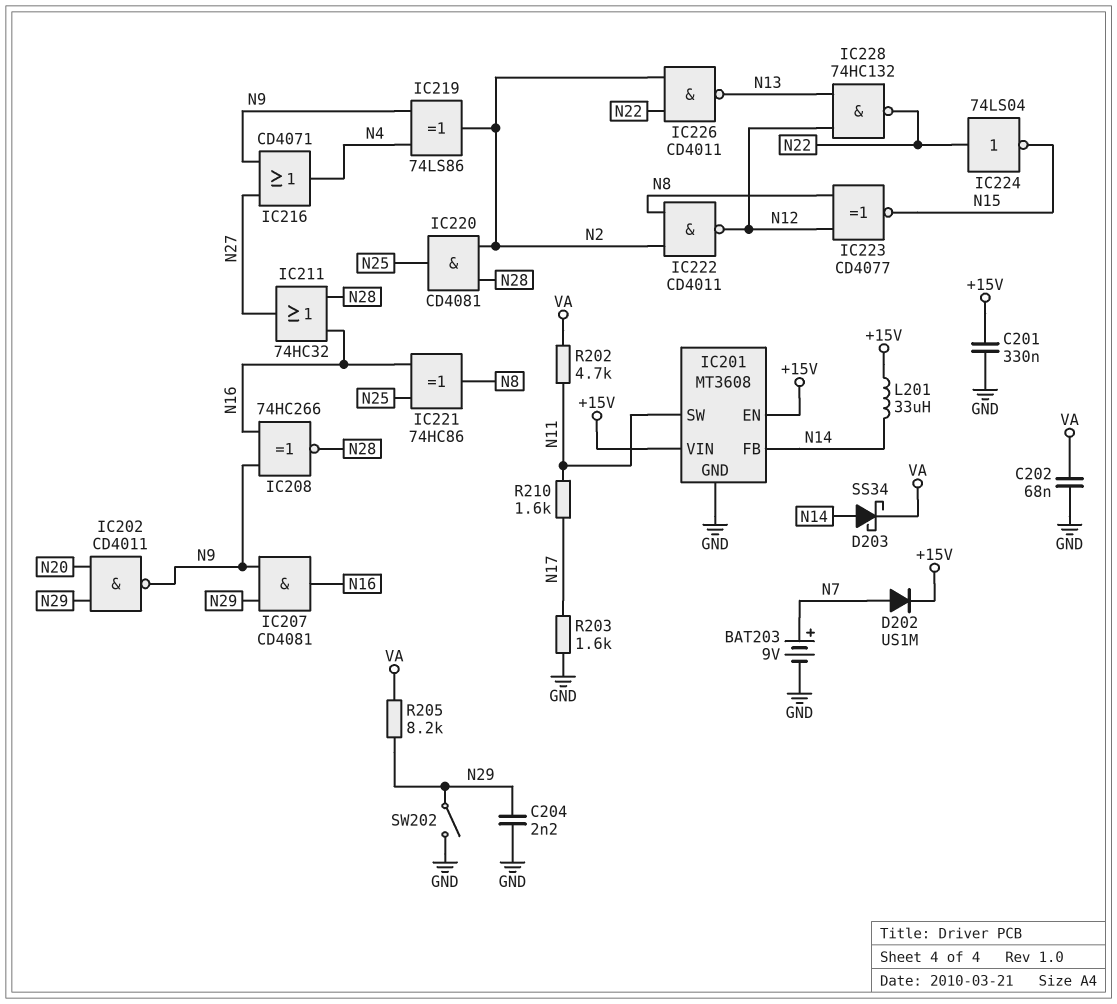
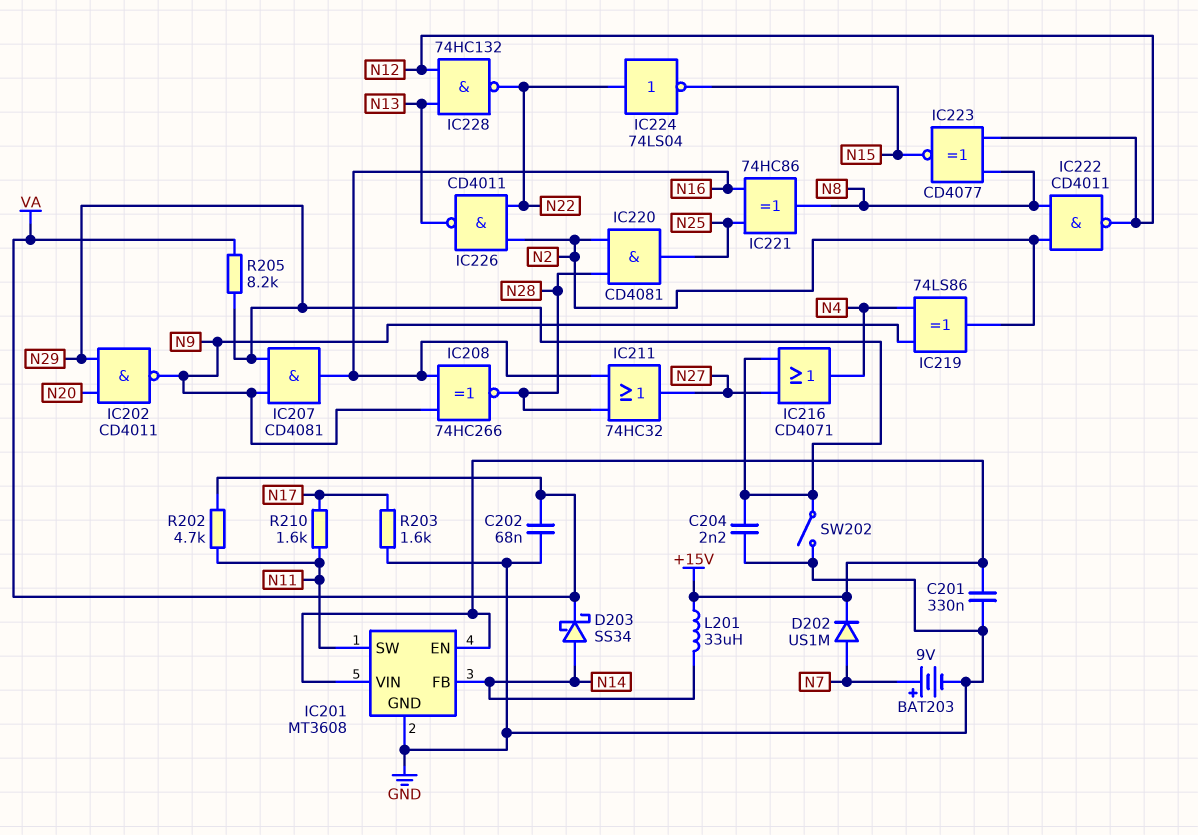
IC216: OR CD4071 (in N9, in N27, out N4) -> OR CD4071 (in N27, in N29, out N4)

